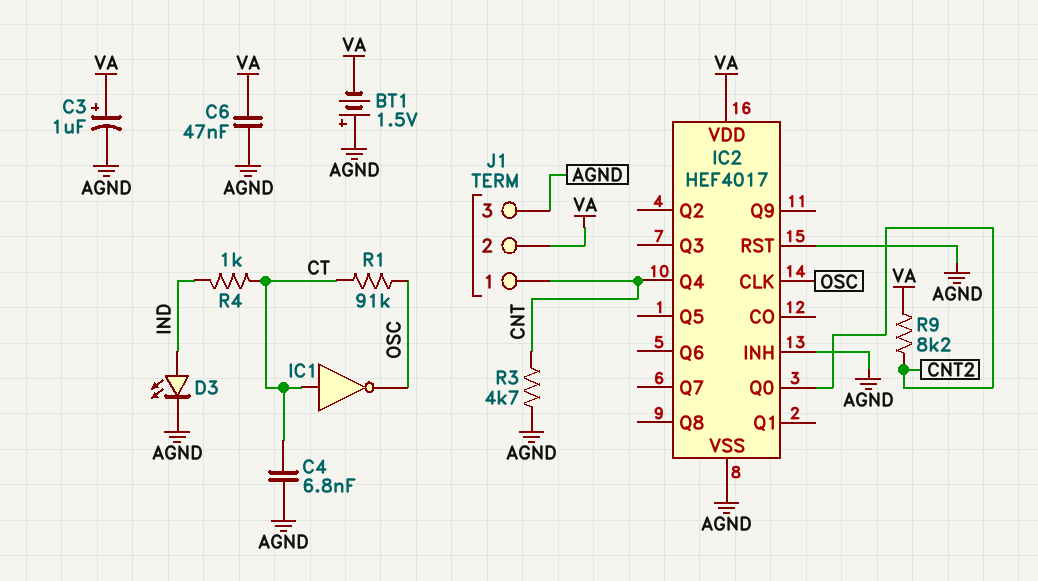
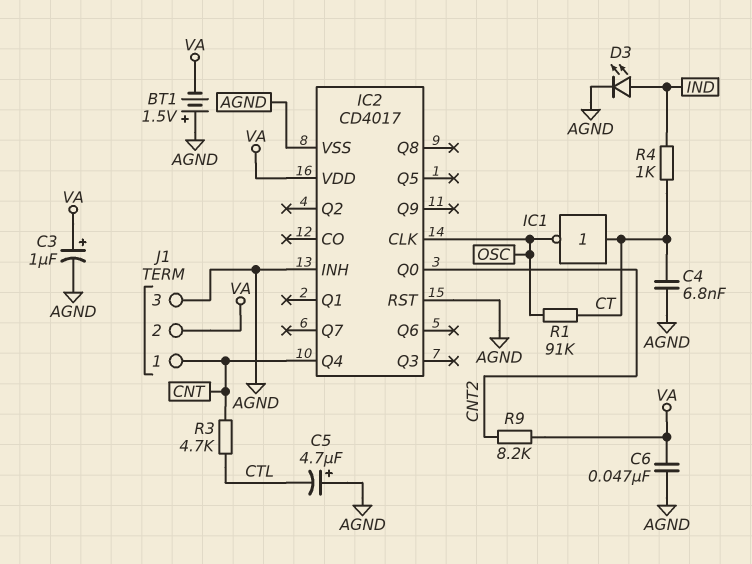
C5: none -> 4.7uF (plus AGND, minus CTL)
IC2: HEF4017 -> CD4017
R3: 4.7k (AGND, CNT) -> 4.7k (CNT, CTL)

